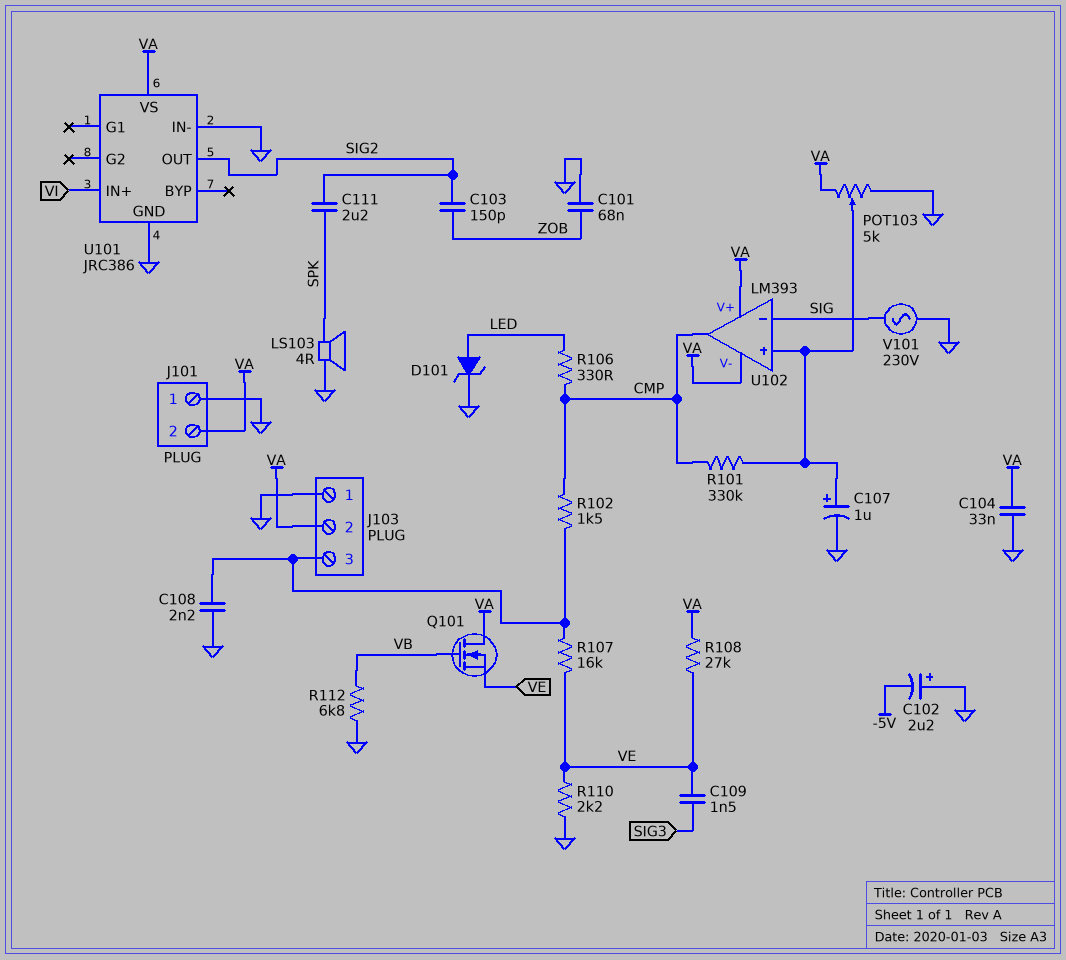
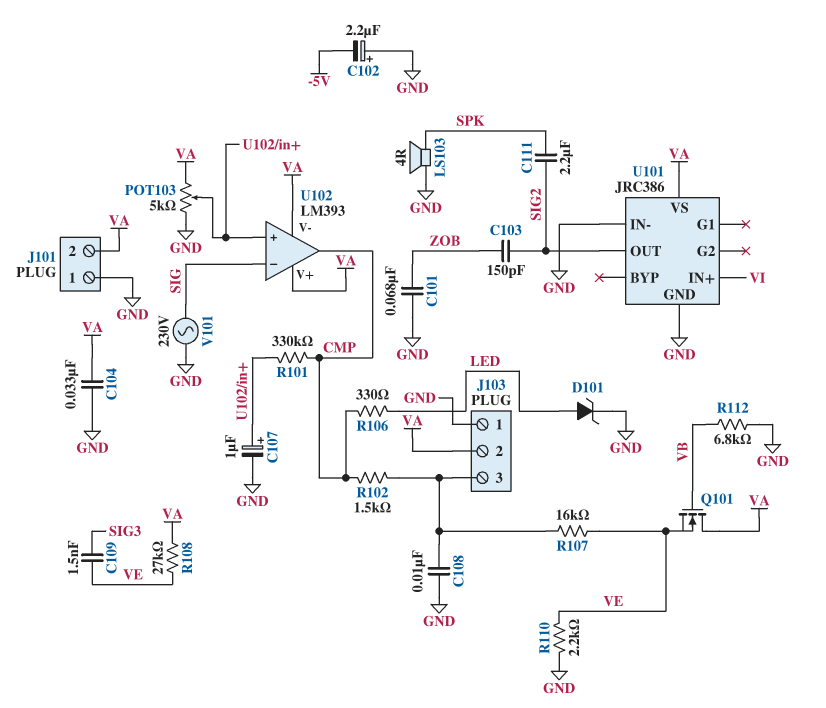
C108: 2.2nF (GND, J103/3) -> 10nF (GND, J103/3)

